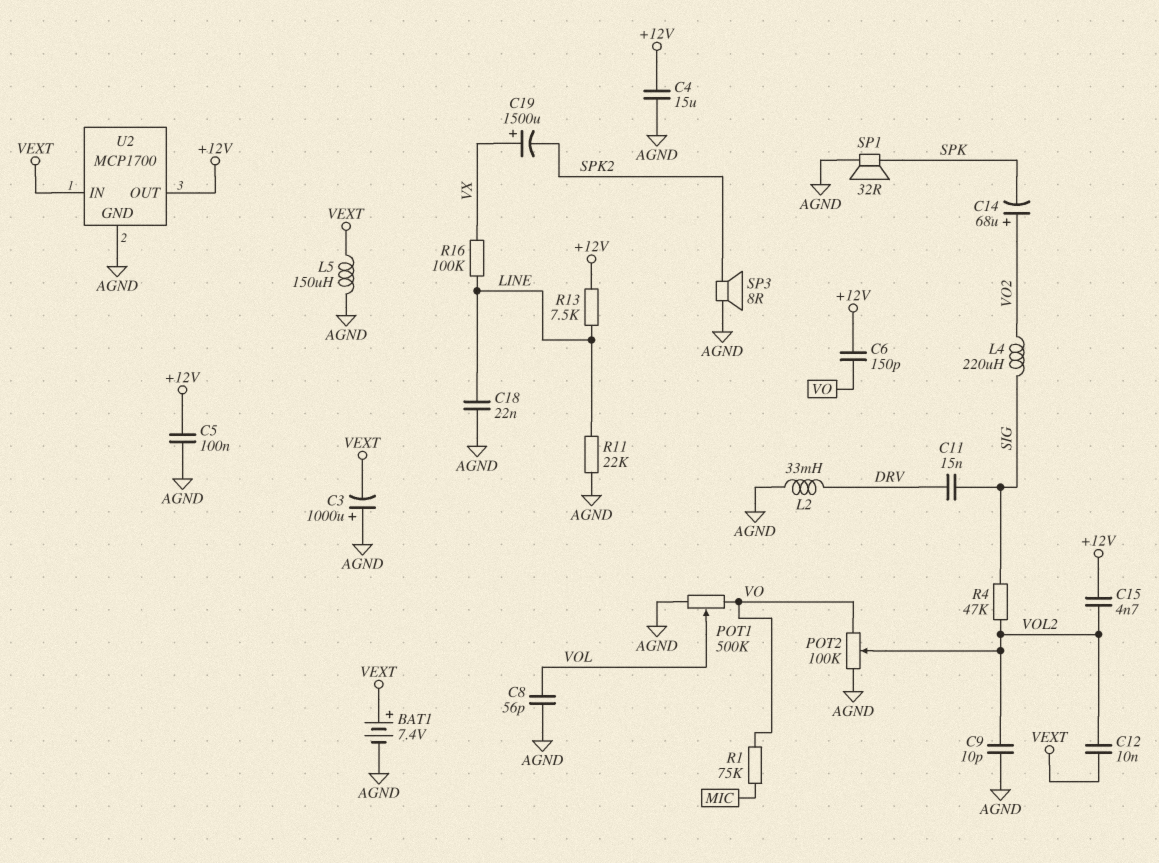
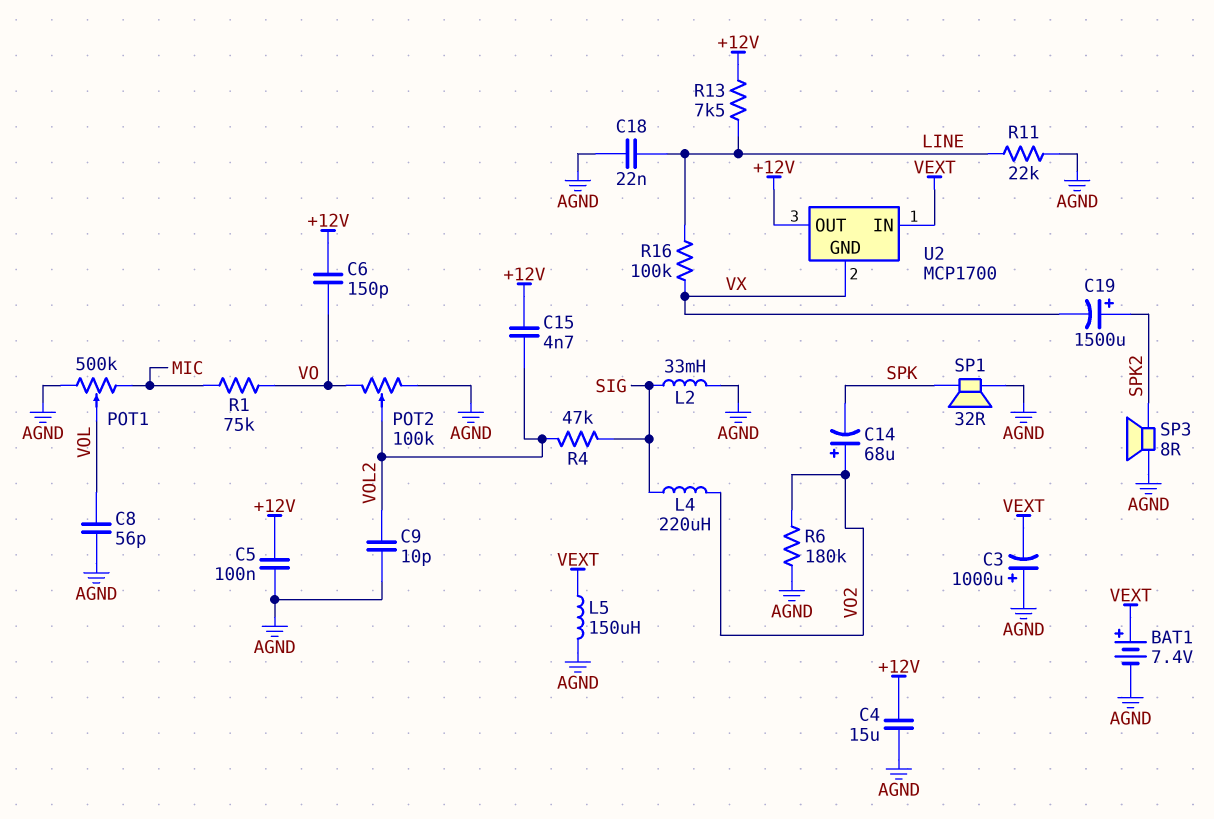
C11: 15nF (DRV, SIG) -> none
C12: 10nF (VEXT, VOL2) -> none
C19: 1500uF (plus VX, minus SPK2) -> 1500uF (plus SPK2, minus VX)
L2: 33mH (AGND, DRV) -> 33mH (AGND, SIG)
POT1: 500k (AGND, VO, wiper VOL) -> 500k (AGND, MIC, wiper VOL)
R6: none -> 180k (AGND, VO2)
U2 pin GND: AGND -> VX

